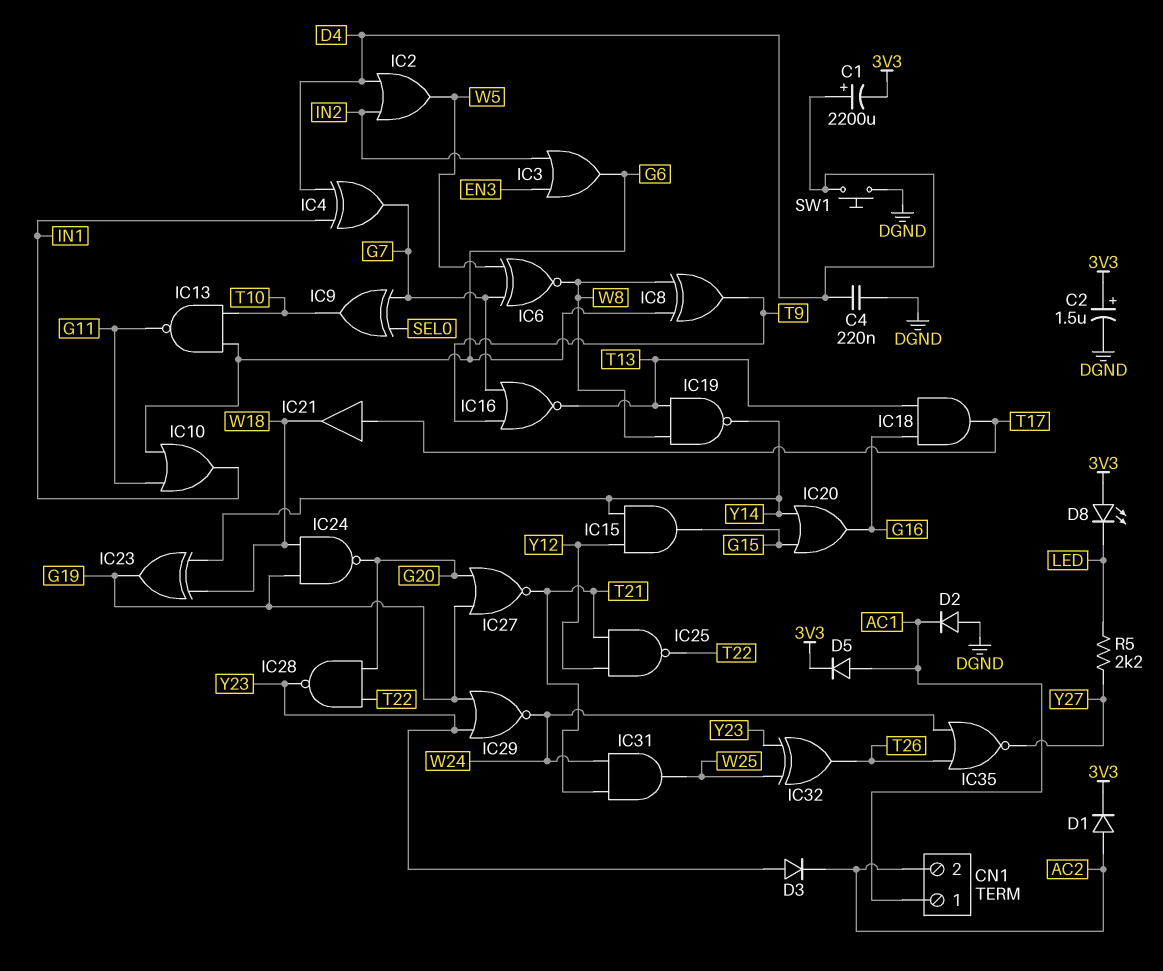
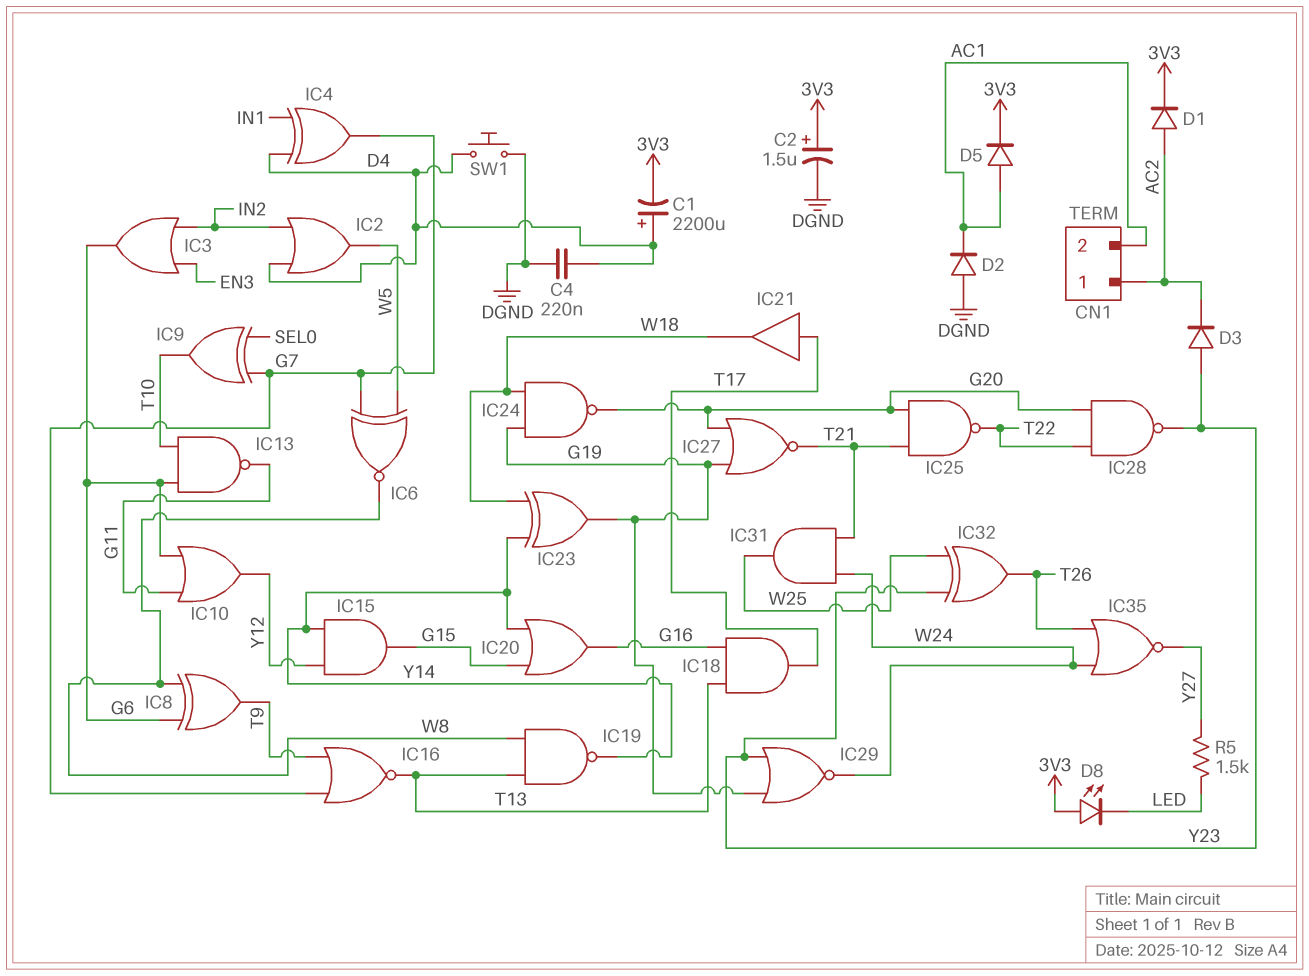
CN1 pin 1: AC1 -> AC2
CN1 pin 2: AC2 -> AC1
IC10: OR (in G6, in G11, out IN1) -> OR (in G6, in G11, out Y12)
IC25: NAND (in T21, in Y12, out T22) -> NAND (in G20, in T21, out T22)
R5: 2.2k (LED, Y27) -> 1.5k (LED, Y27)

